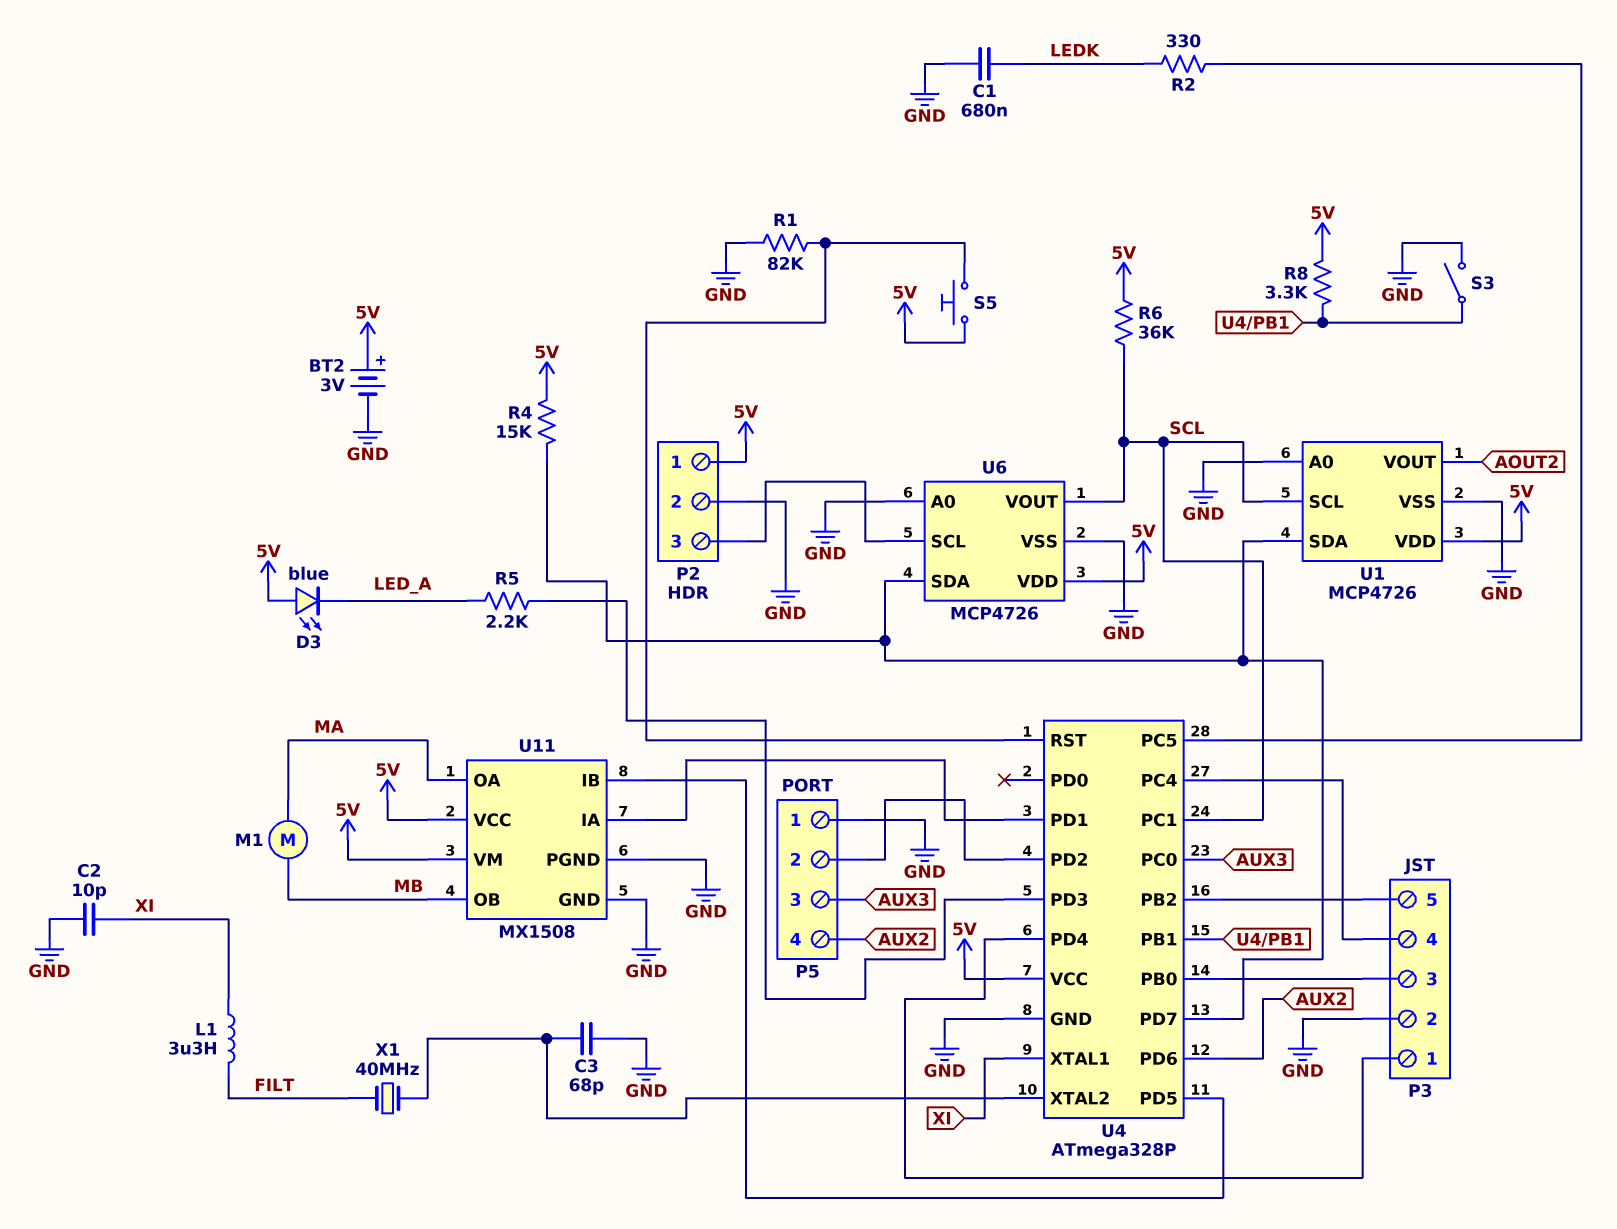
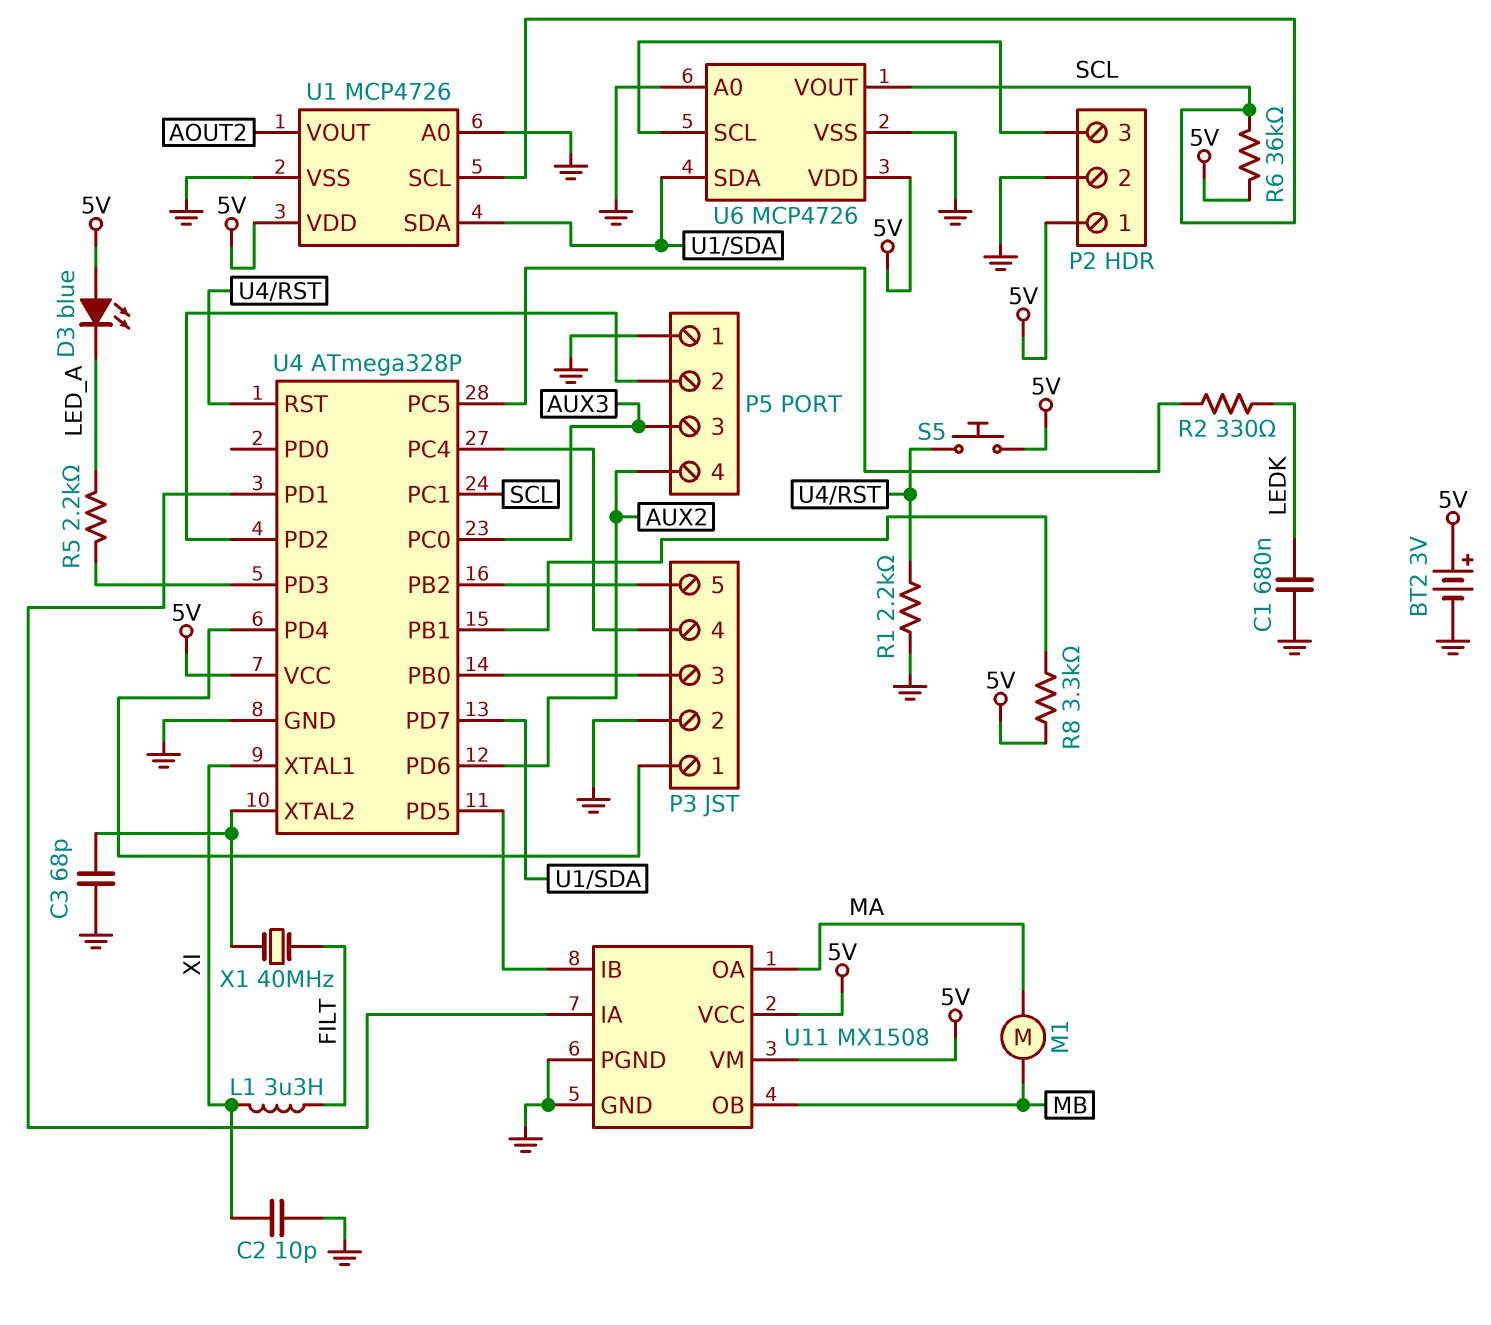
R1: 82k (GND, U4/RST) -> 2.2k (GND, U4/RST)
R4: 15k (5V, U1/SDA) -> none
S3: switch (GND, U4/PB1) -> none

